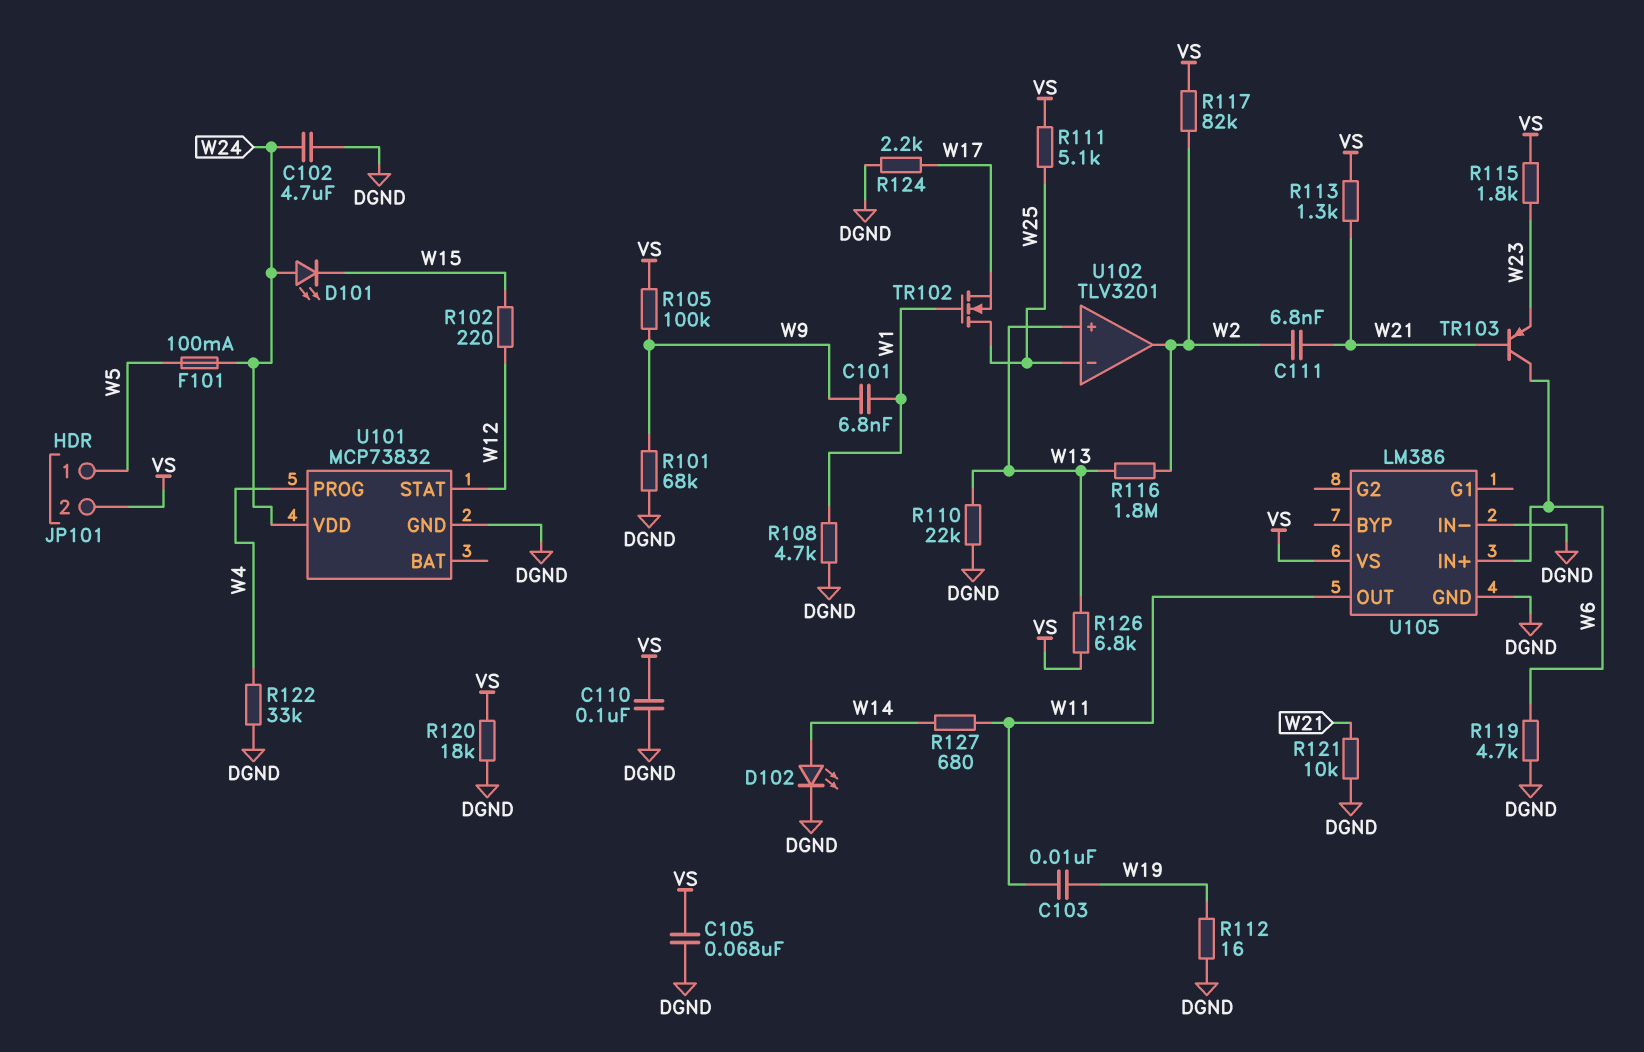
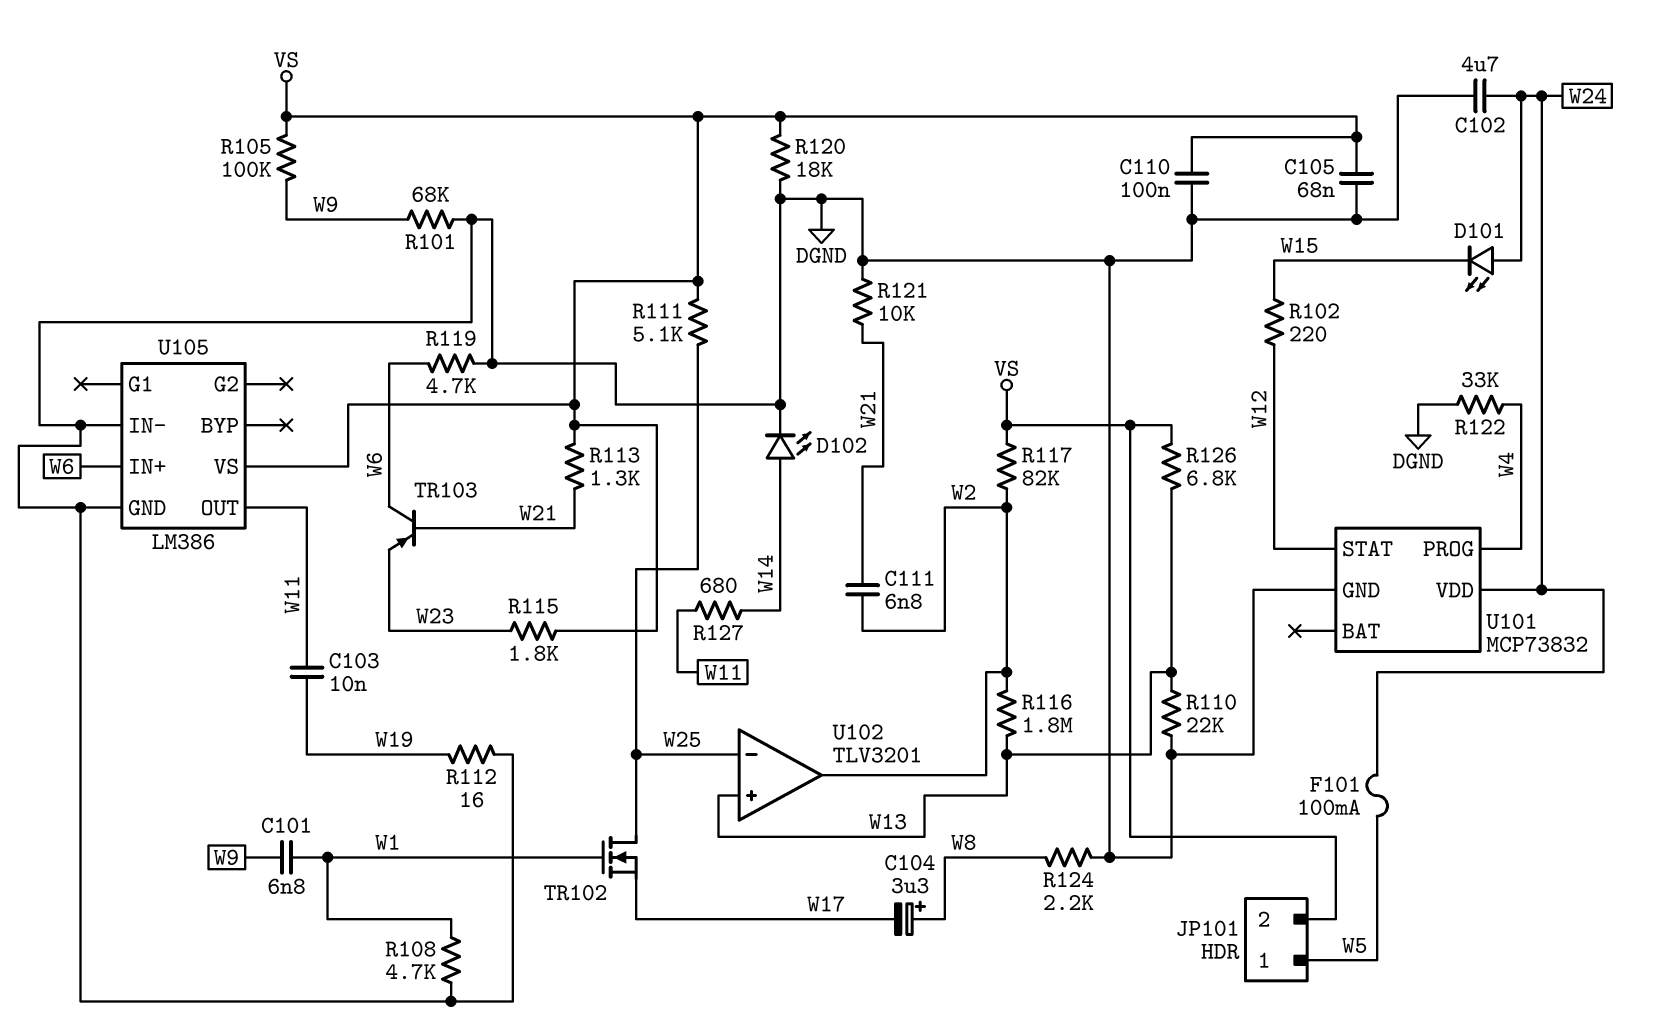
C104: none -> 3.3uF (plus W8, minus W17)
R124: 2.2k (DGND, W17) -> 2.2k (DGND, W8)

